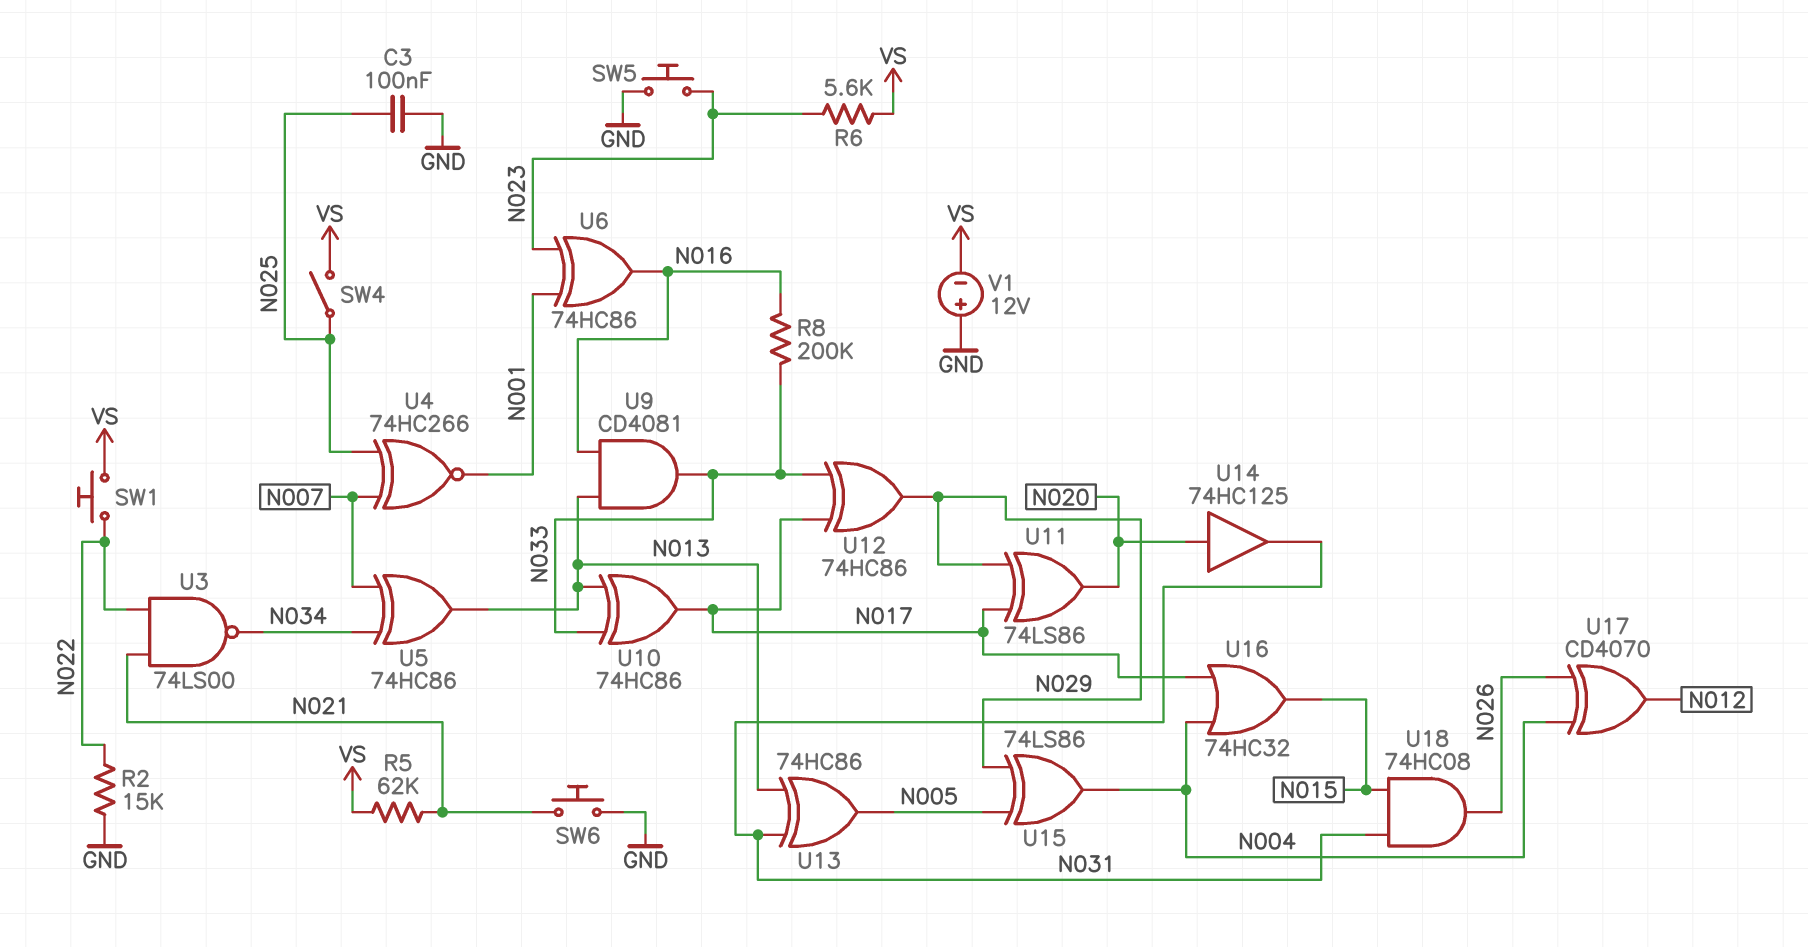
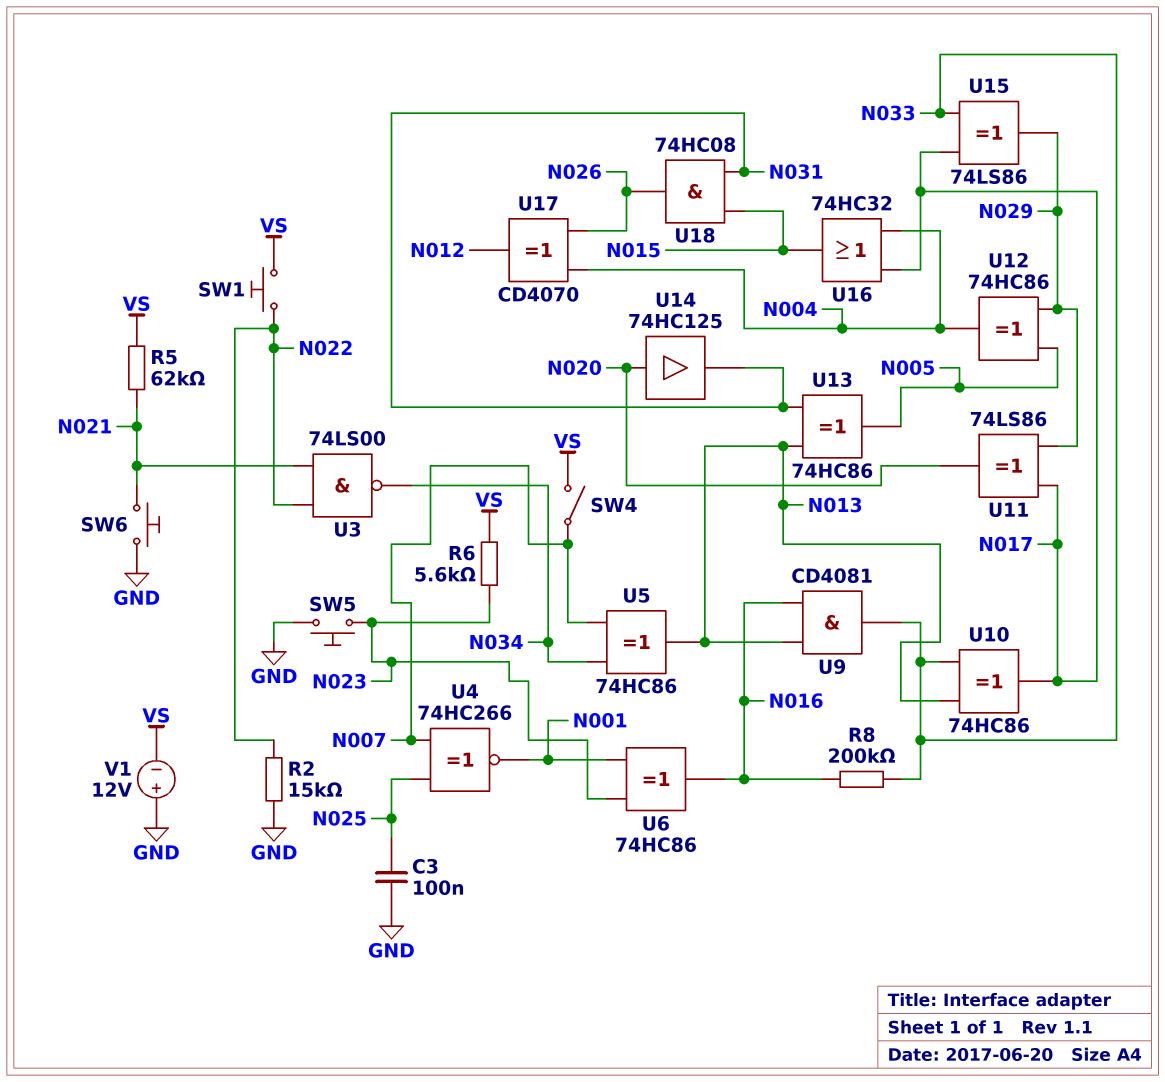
SW4: switch (N025, VS) -> switch (N007, VS)
U12: XOR 74HC86 (in N017, in N033, out N029) -> XOR 74HC86 (in N005, in N029, out N004)
U15: XOR 74LS86 (in N005, in N029, out N004) -> XOR 74LS86 (in N017, in N033, out N029)

